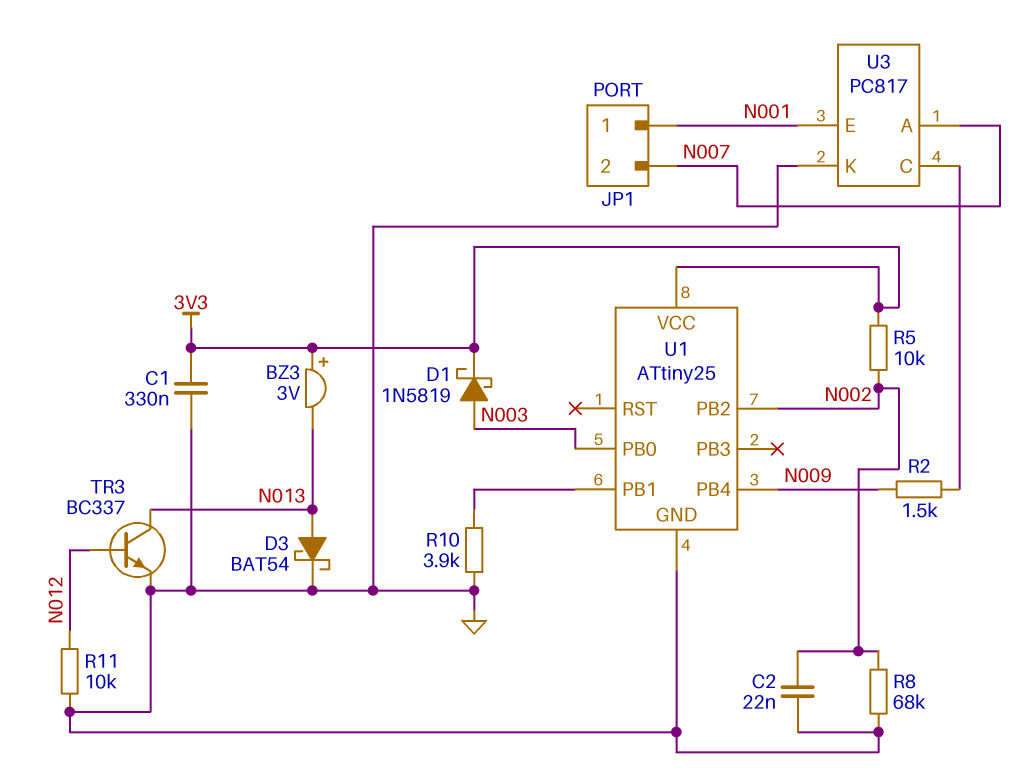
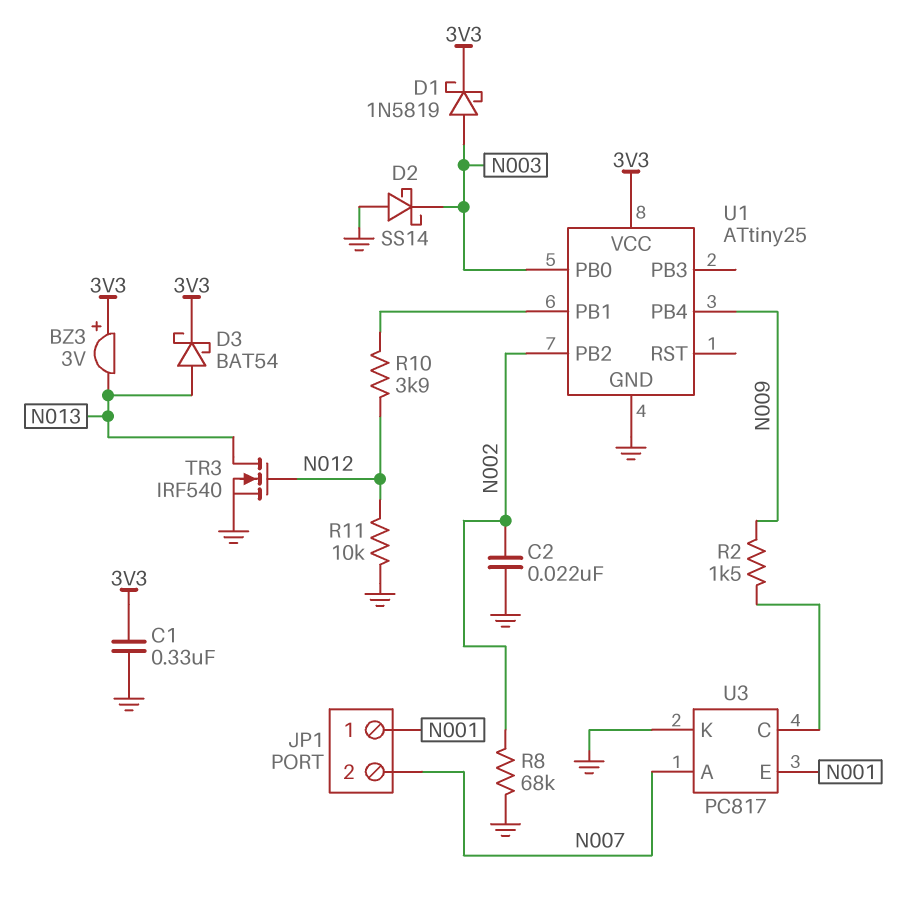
D2: none -> schottky SS14 (A GND, K N003)
D3: schottky BAT54 (A N013, K GND) -> schottky BAT54 (A N013, K 3V3)
R5: 10k (3V3, N002) -> none
R10: 3.9k (GND, U1/PB1) -> 3.9k (N012, U1/PB1)
TR3: NPN BC337 (B N012, C N013, E GND) -> NMOS IRF540 (G N012, D N013, S GND)

